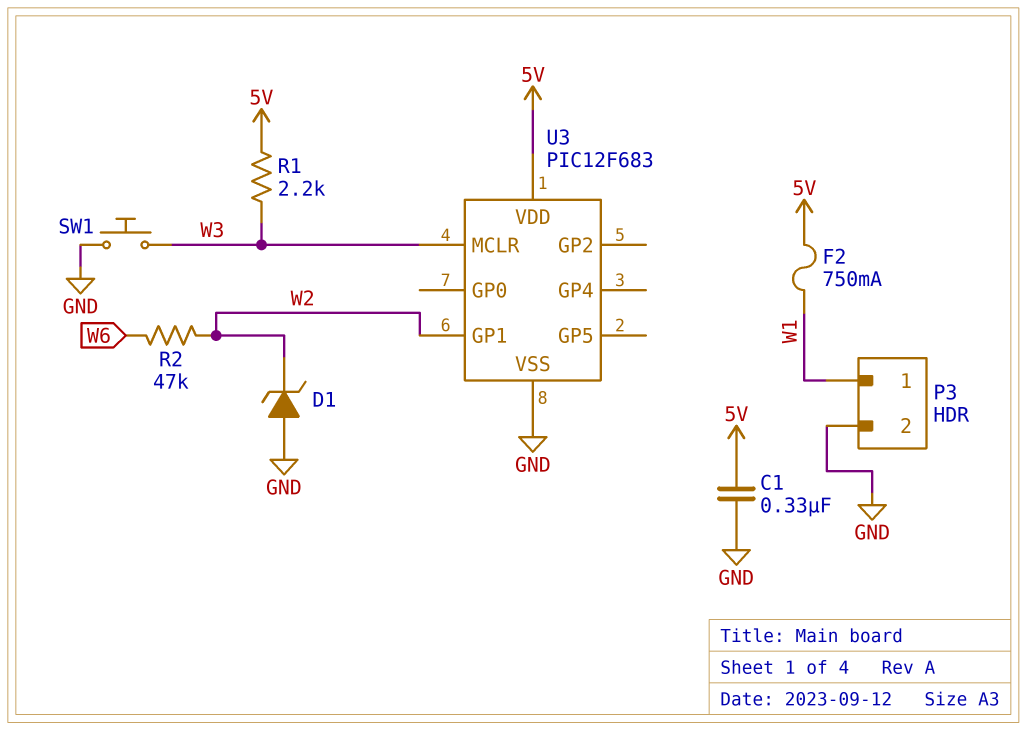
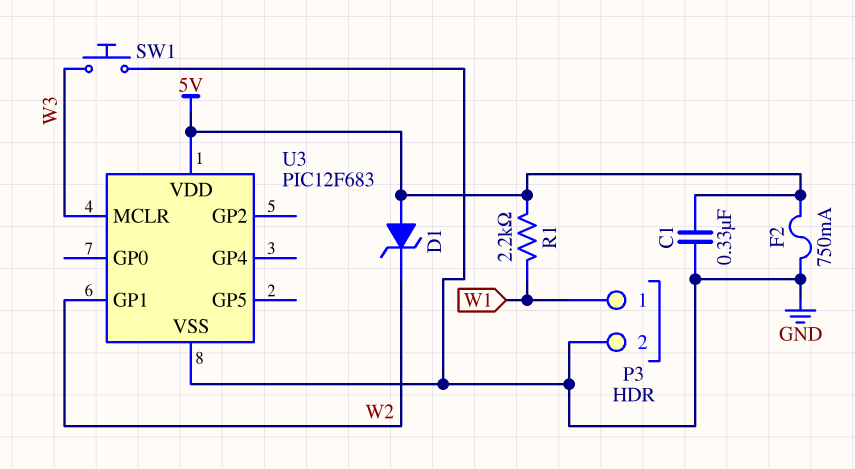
D1: zener (A GND, K W2) -> zener (A 5V, K W2)
F2: 750mA (5V, W1) -> 750mA (5V, GND)
R1: 2.2k (5V, W3) -> 2.2k (5V, W1)
R2: 47k (W2, W6) -> none

